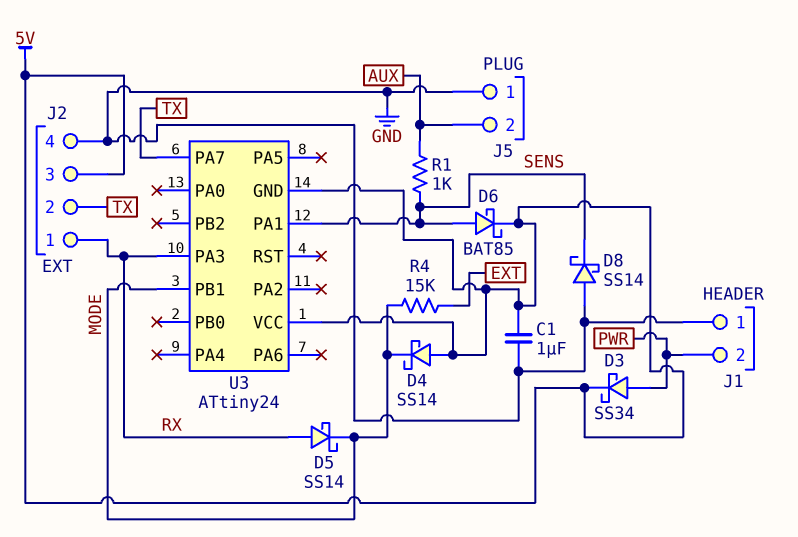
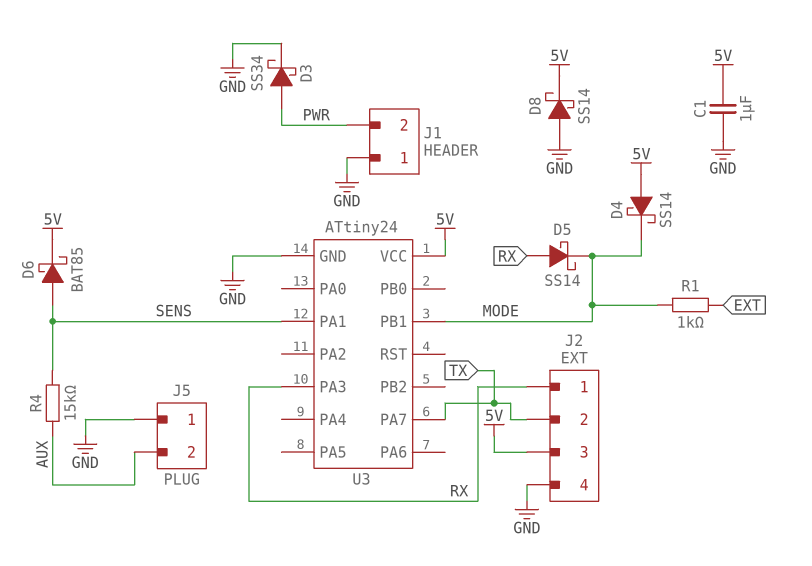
D3: schottky SS34 (A PWR, K 5V) -> schottky SS34 (A PWR, K GND)
D8: schottky SS14 (A GND, K SENS) -> schottky SS14 (A GND, K 5V)
R1: 1k (AUX, SENS) -> 1k (EXT, MODE)
R4: 15k (EXT, MODE) -> 15k (AUX, SENS)
U3 pin GND: 5V -> GND

